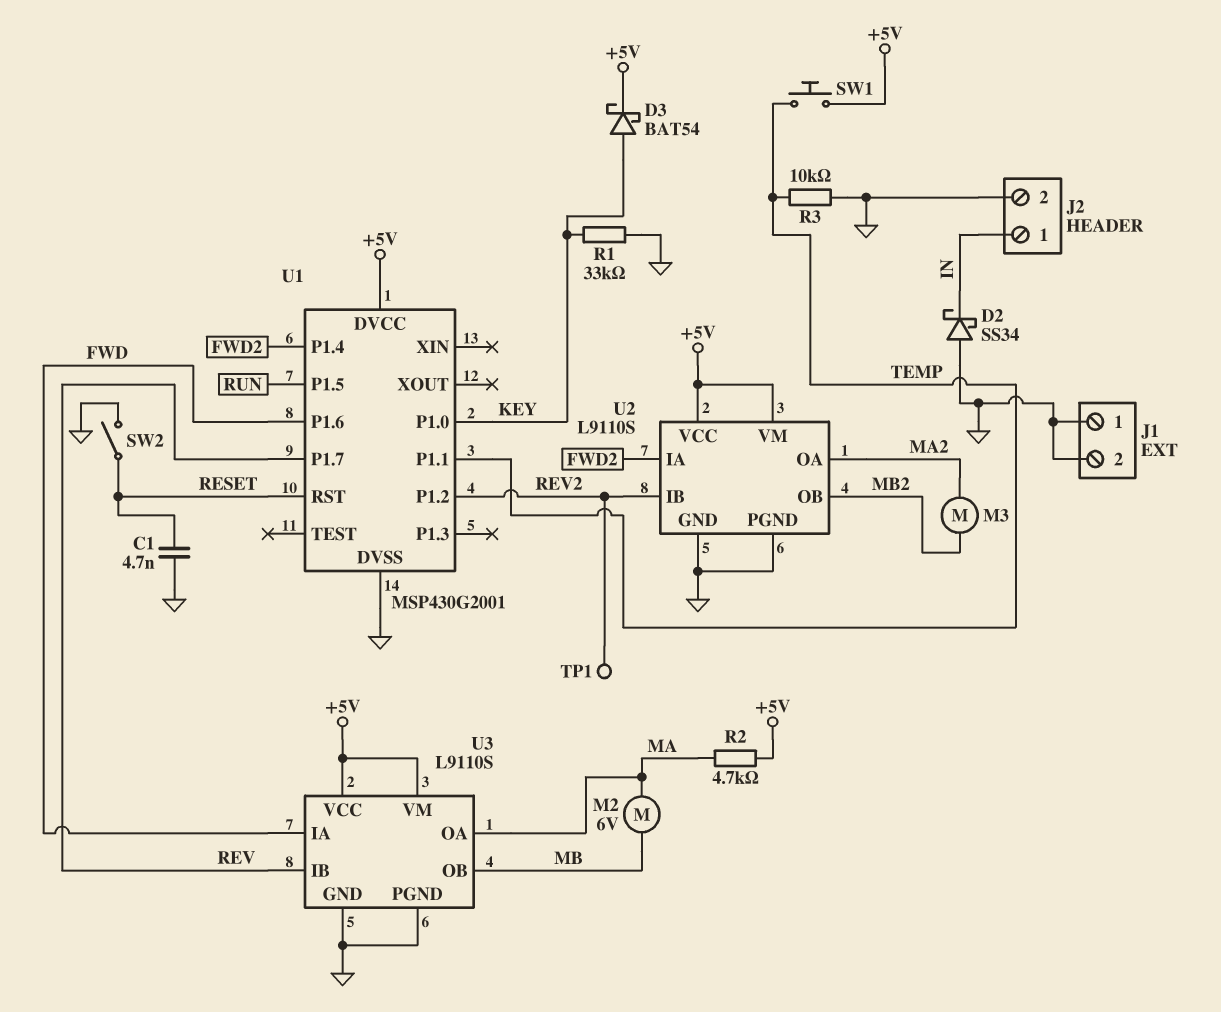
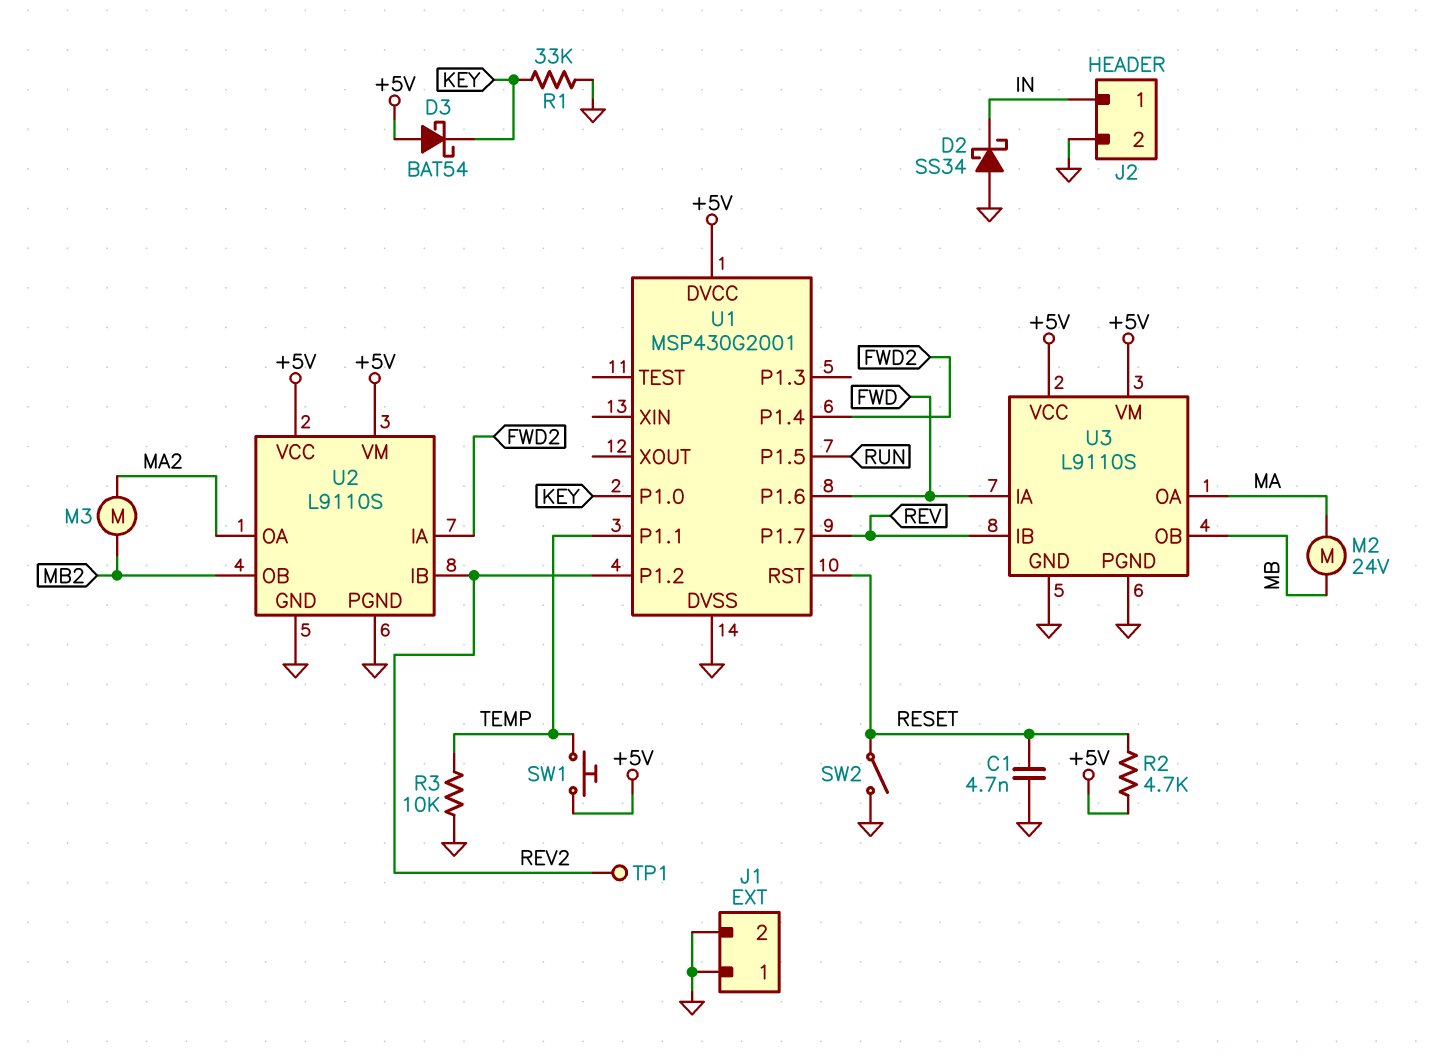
D3: schottky BAT54 (A KEY, K +5V) -> schottky BAT54 (A +5V, K KEY)
M2: motor 6V (MA, MB) -> motor 24V (MA, MB)
R2: 4.7k (+5V, MA) -> 4.7k (+5V, RESET)

